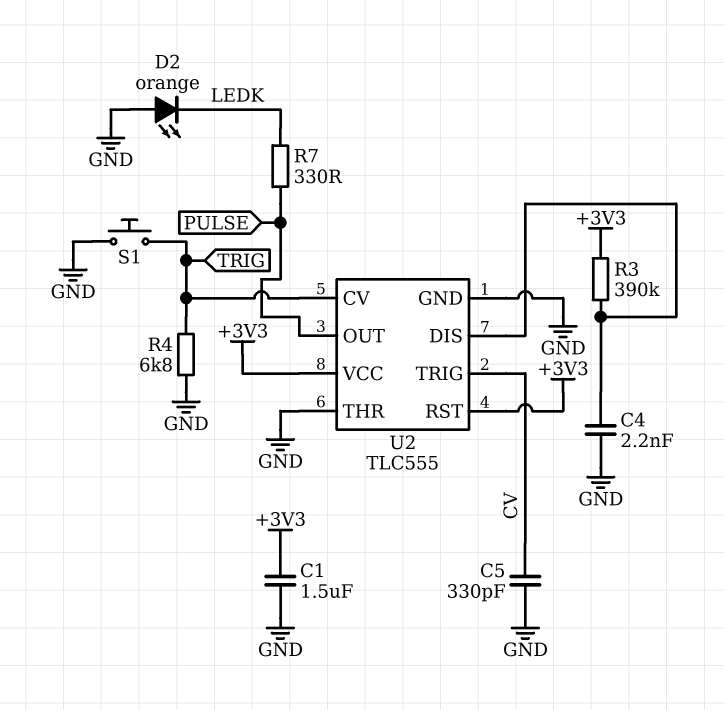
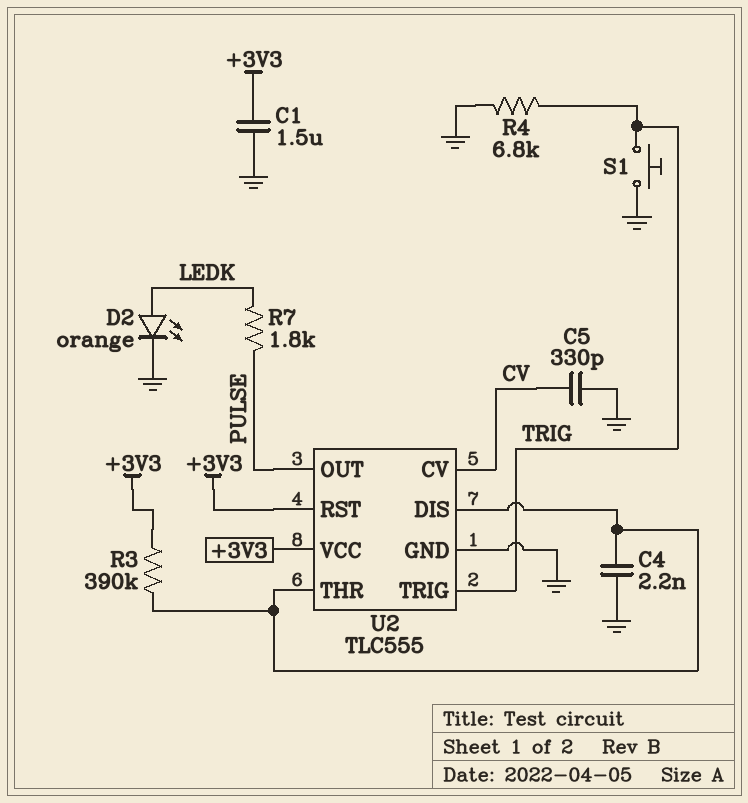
D2: LED orange (A GND, K LEDK) -> LED orange (A LEDK, K GND)
R7: 330 (LEDK, PULSE) -> 1.8k (LEDK, PULSE)
U2 pin CV: TRIG -> CV
U2 pin THR: GND -> U2/DIS
U2 pin TRIG: CV -> TRIG

